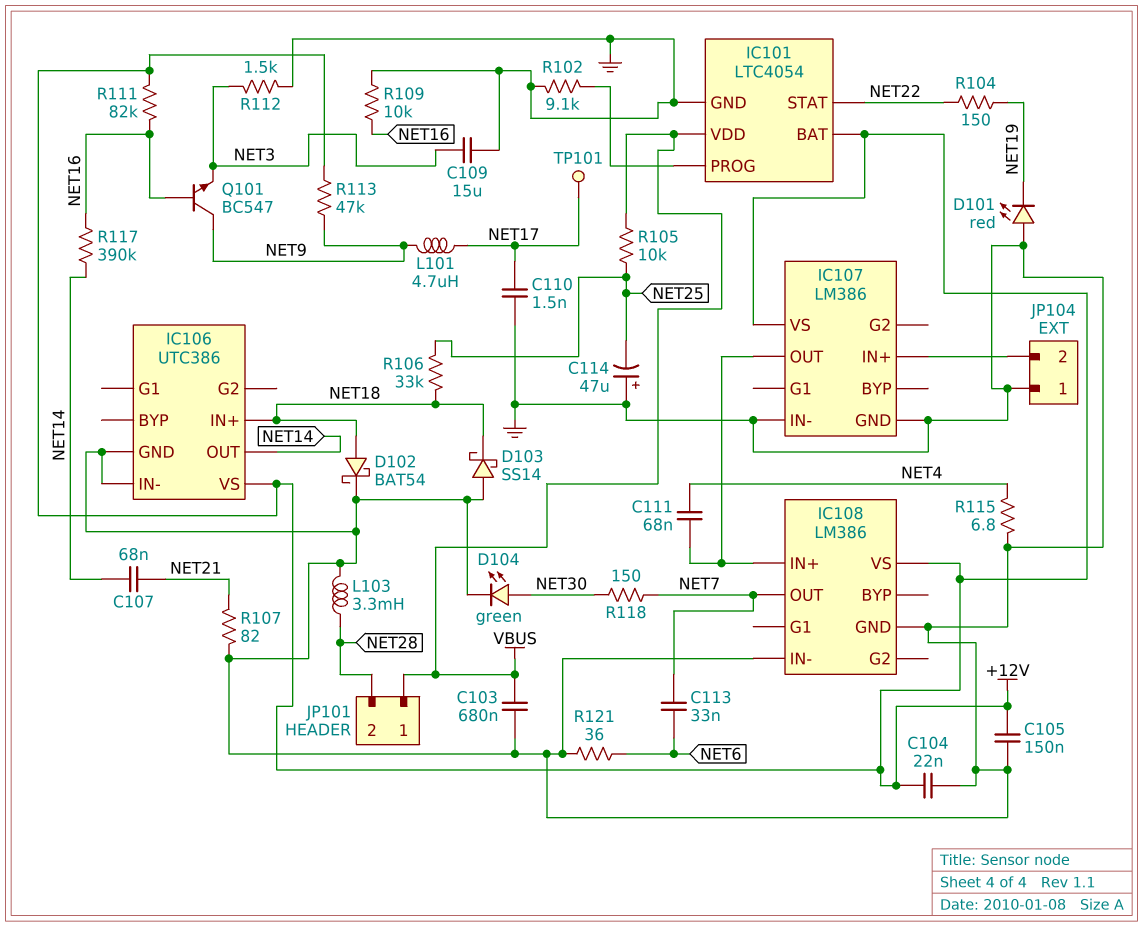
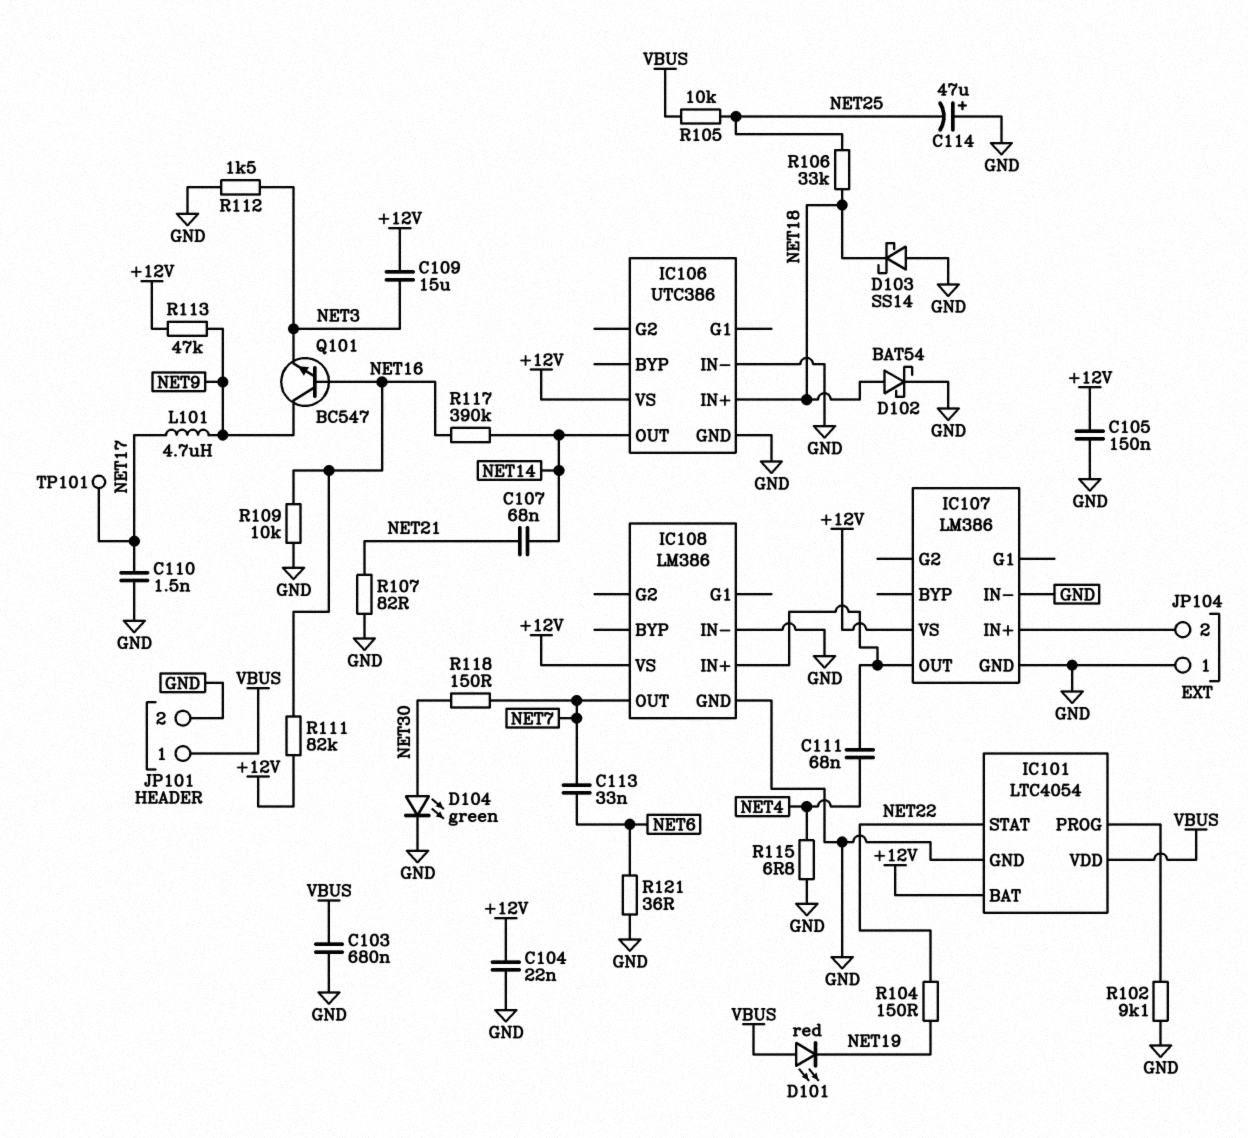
C109: 15uF (GND, NET3) -> 15uF (+12V, NET3)
D101: LED red (A GND, K NET19) -> LED red (A VBUS, K NET19)
JP101 pin 2: NET28 -> GND
L103: 3.3mH (GND, NET28) -> none

